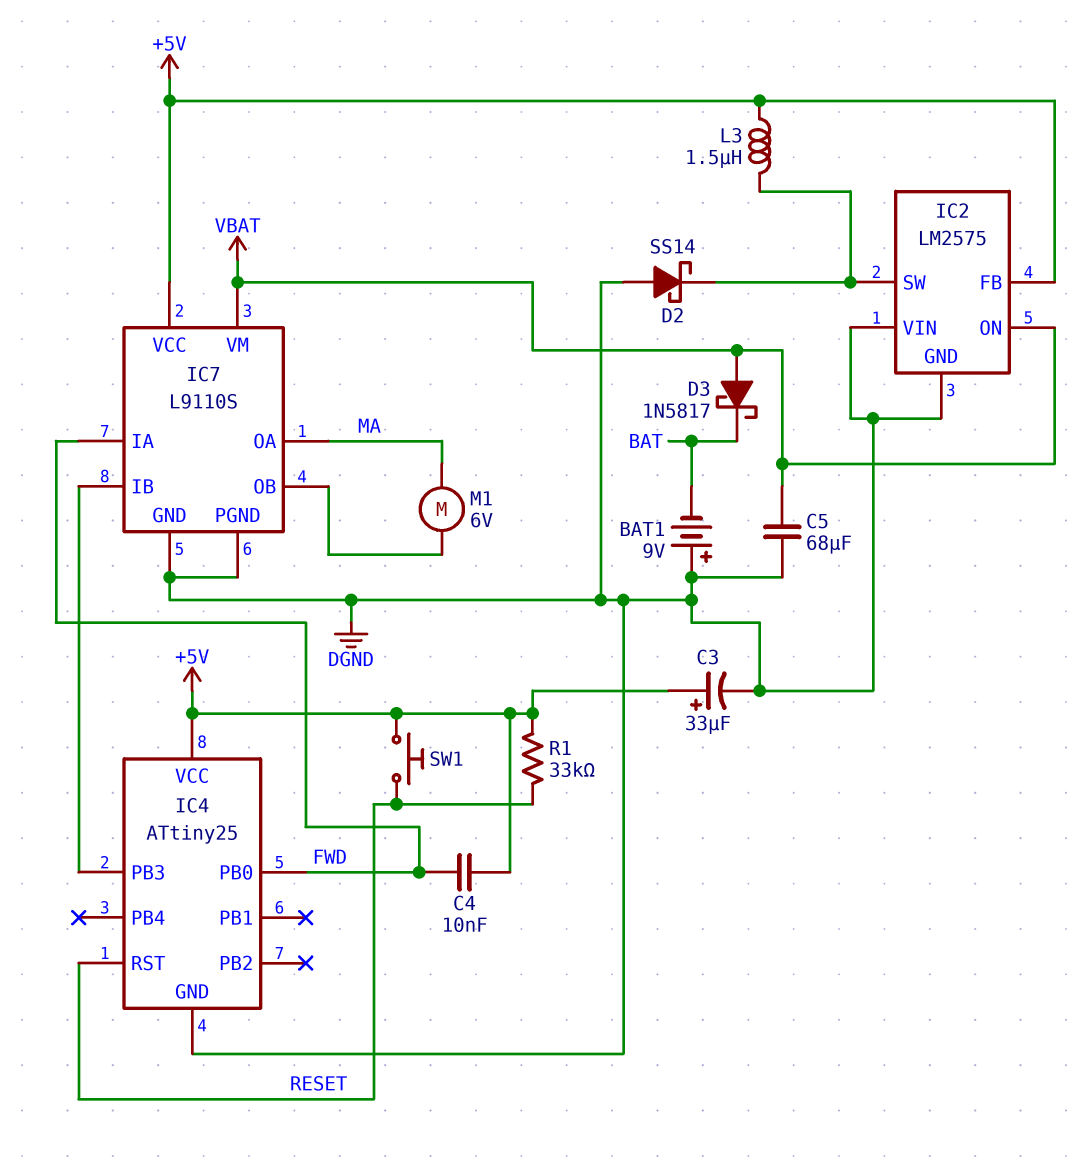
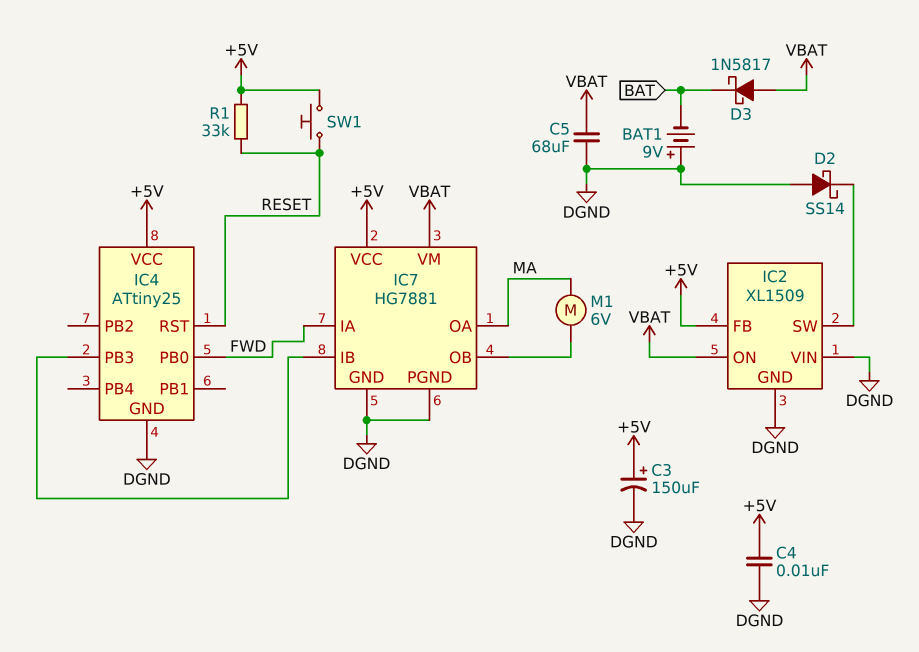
C3: 33uF (plus +5V, minus DGND) -> 150uF (plus +5V, minus DGND)
C4: 10nF (+5V, FWD) -> 10nF (+5V, DGND)
IC2: LM2575 -> XL1509
IC7: L9110S -> HG7881
L3: 1.5uH (+5V, IC2/SW) -> none

